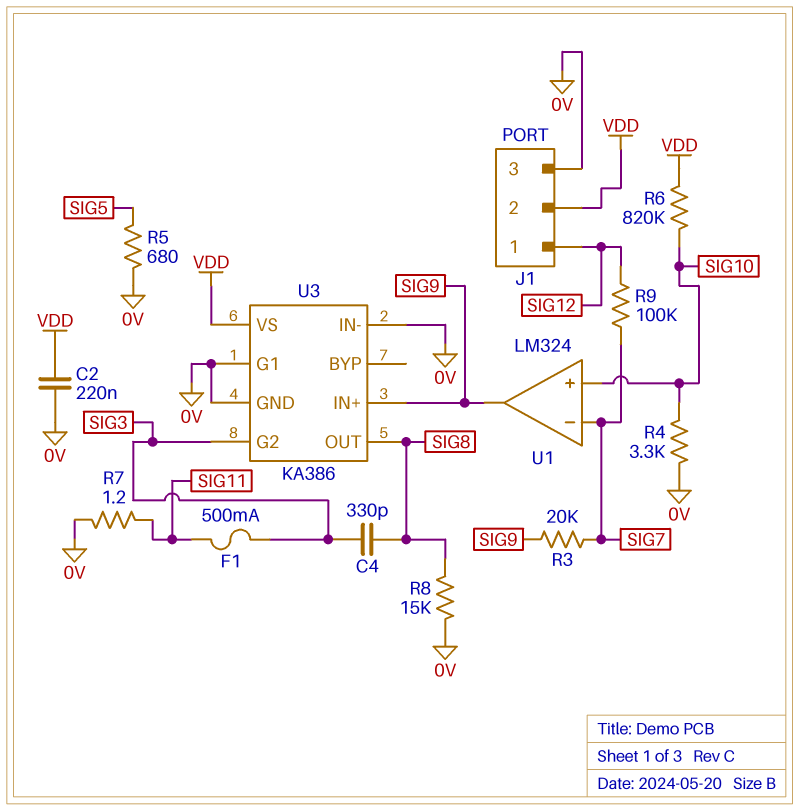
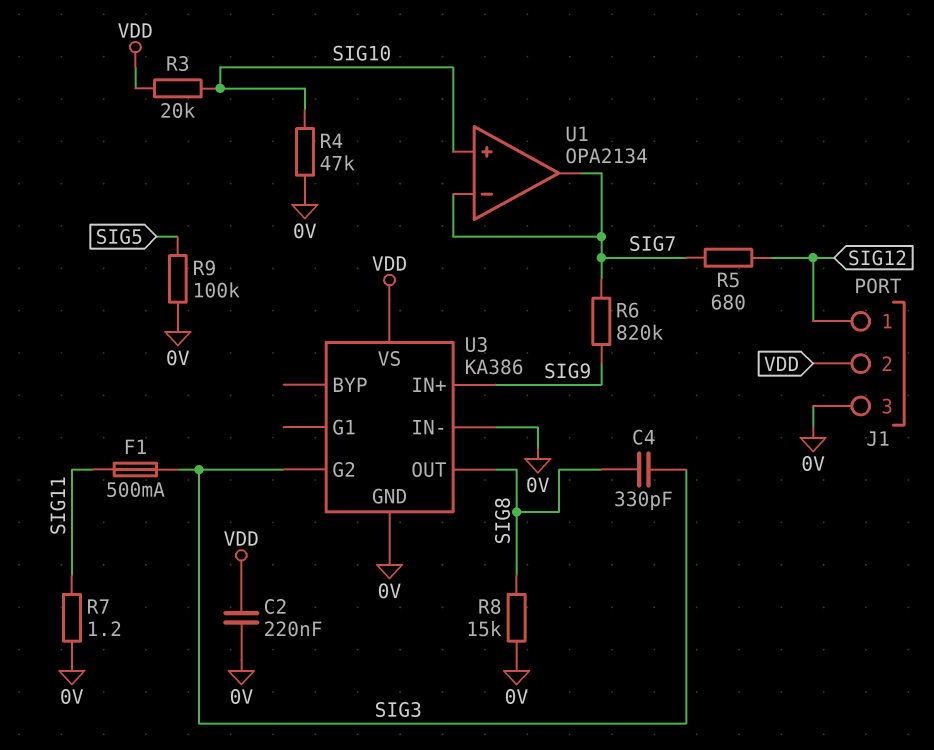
R3: 20k (SIG7, SIG9) -> 20k (SIG10, VDD)
R4: 3.3k (0V, SIG10) -> 47k (0V, SIG10)
R5: 680 (0V, SIG5) -> 680 (SIG7, SIG12)
R6: 820k (SIG10, VDD) -> 820k (SIG7, SIG9)
R9: 100k (SIG7, SIG12) -> 100k (0V, SIG5)
U1: LM324 -> OPA2134
U1 pin out: SIG9 -> SIG7
U3 pin G1: 0V -> none

